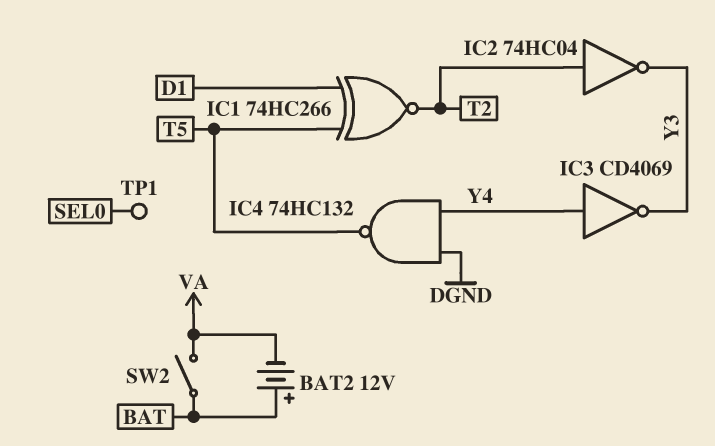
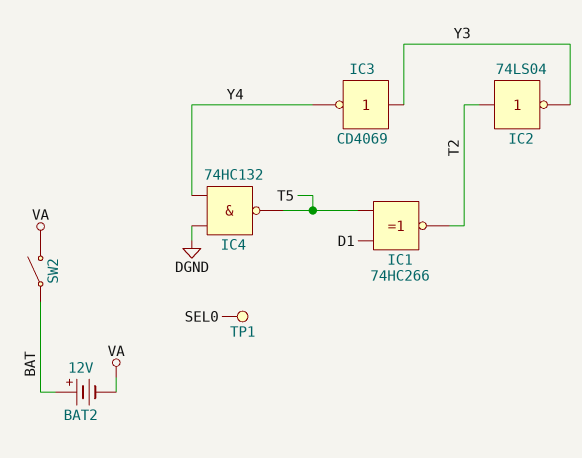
IC2: NOT 74HC04 (in T2, out Y3) -> NOT 74LS04 (in T2, out Y3)
IC3: NOT CD4069 (in Y4, out Y3) -> NOT CD4069 (in Y3, out Y4)

